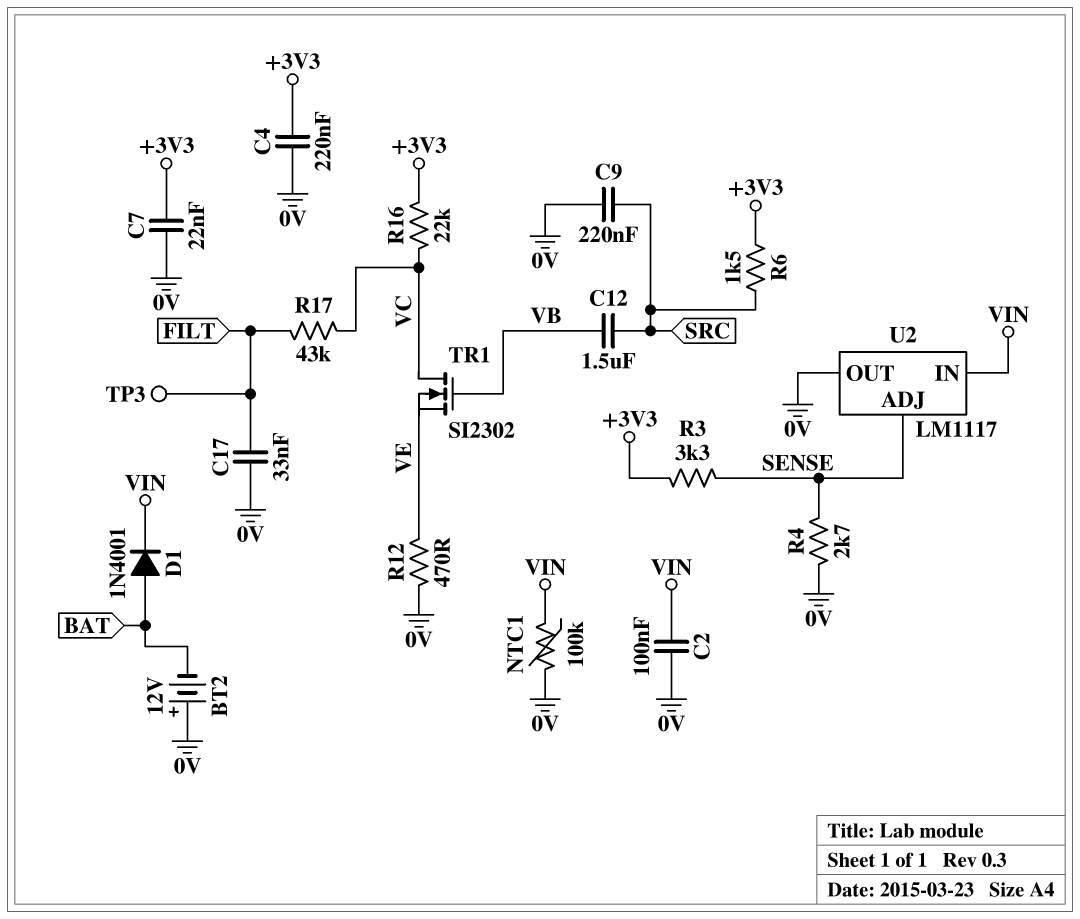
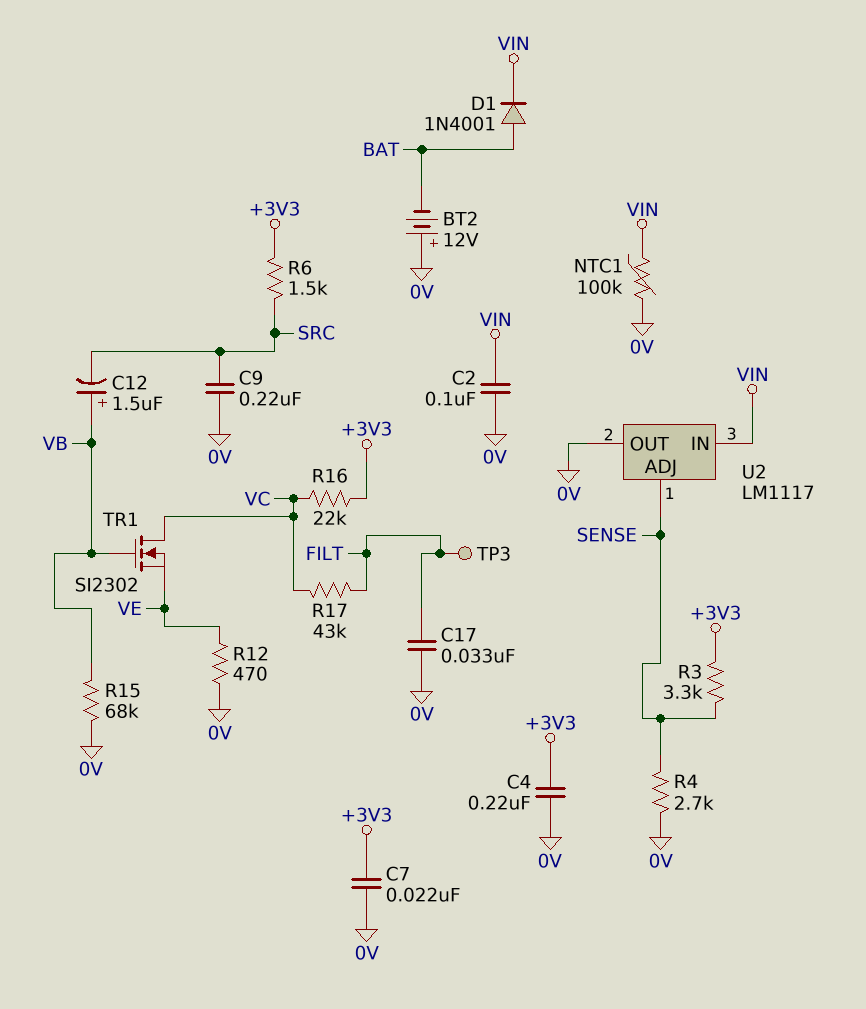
C12: 1.5uF (SRC, VB) -> 1.5uF (plus VB, minus SRC)
R15: none -> 68k (0V, VB)

